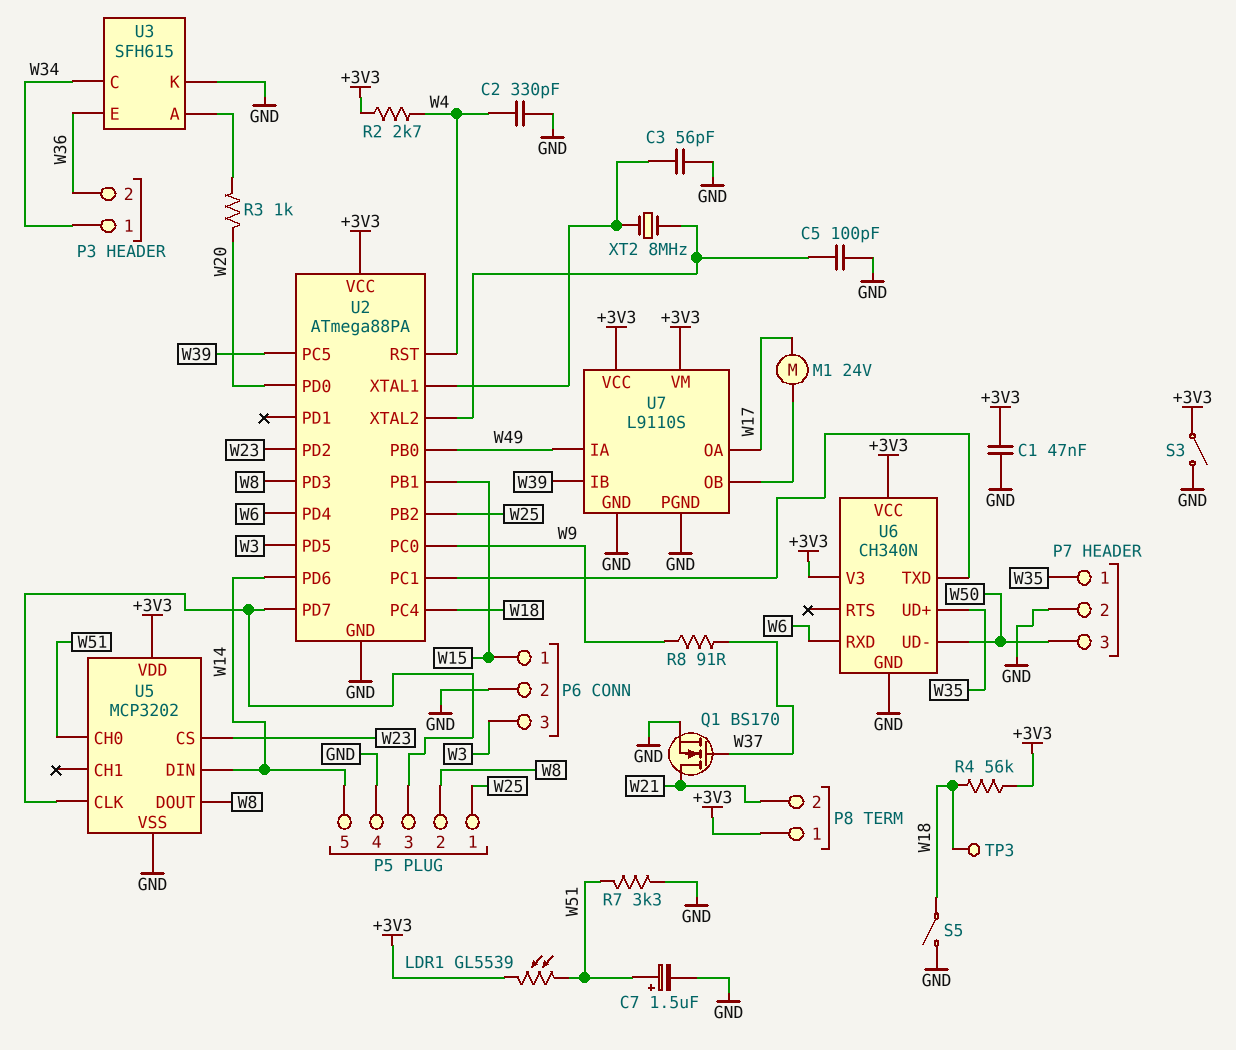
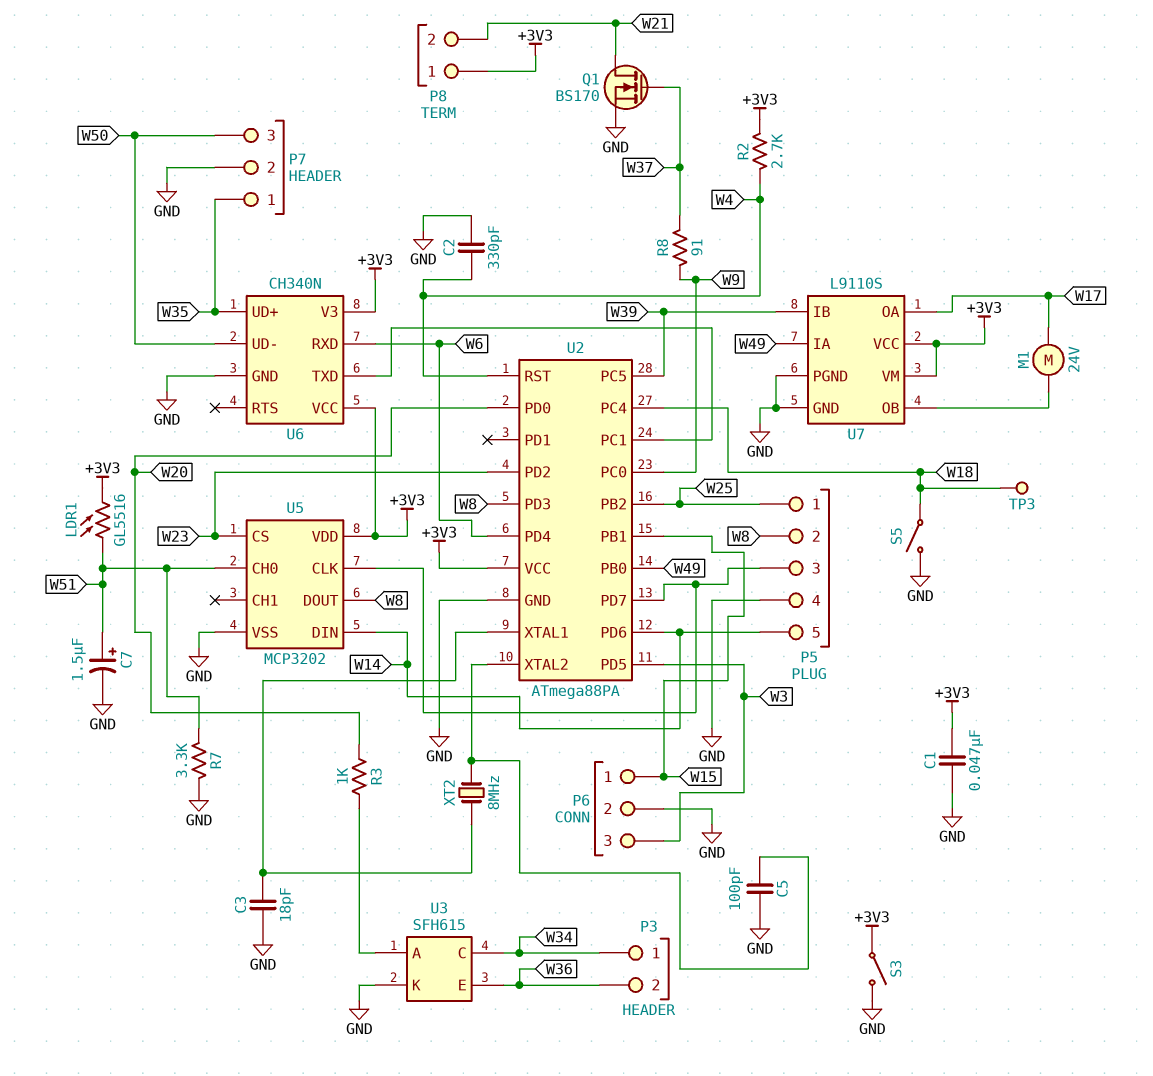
C3: 56pF (GND, U2/XTAL1) -> 18pF (GND, U2/XTAL1)
LDR1: GL5539 (+3V3, W51) -> GL5516 (+3V3, W51)
R4: 56k (+3V3, W18) -> none

